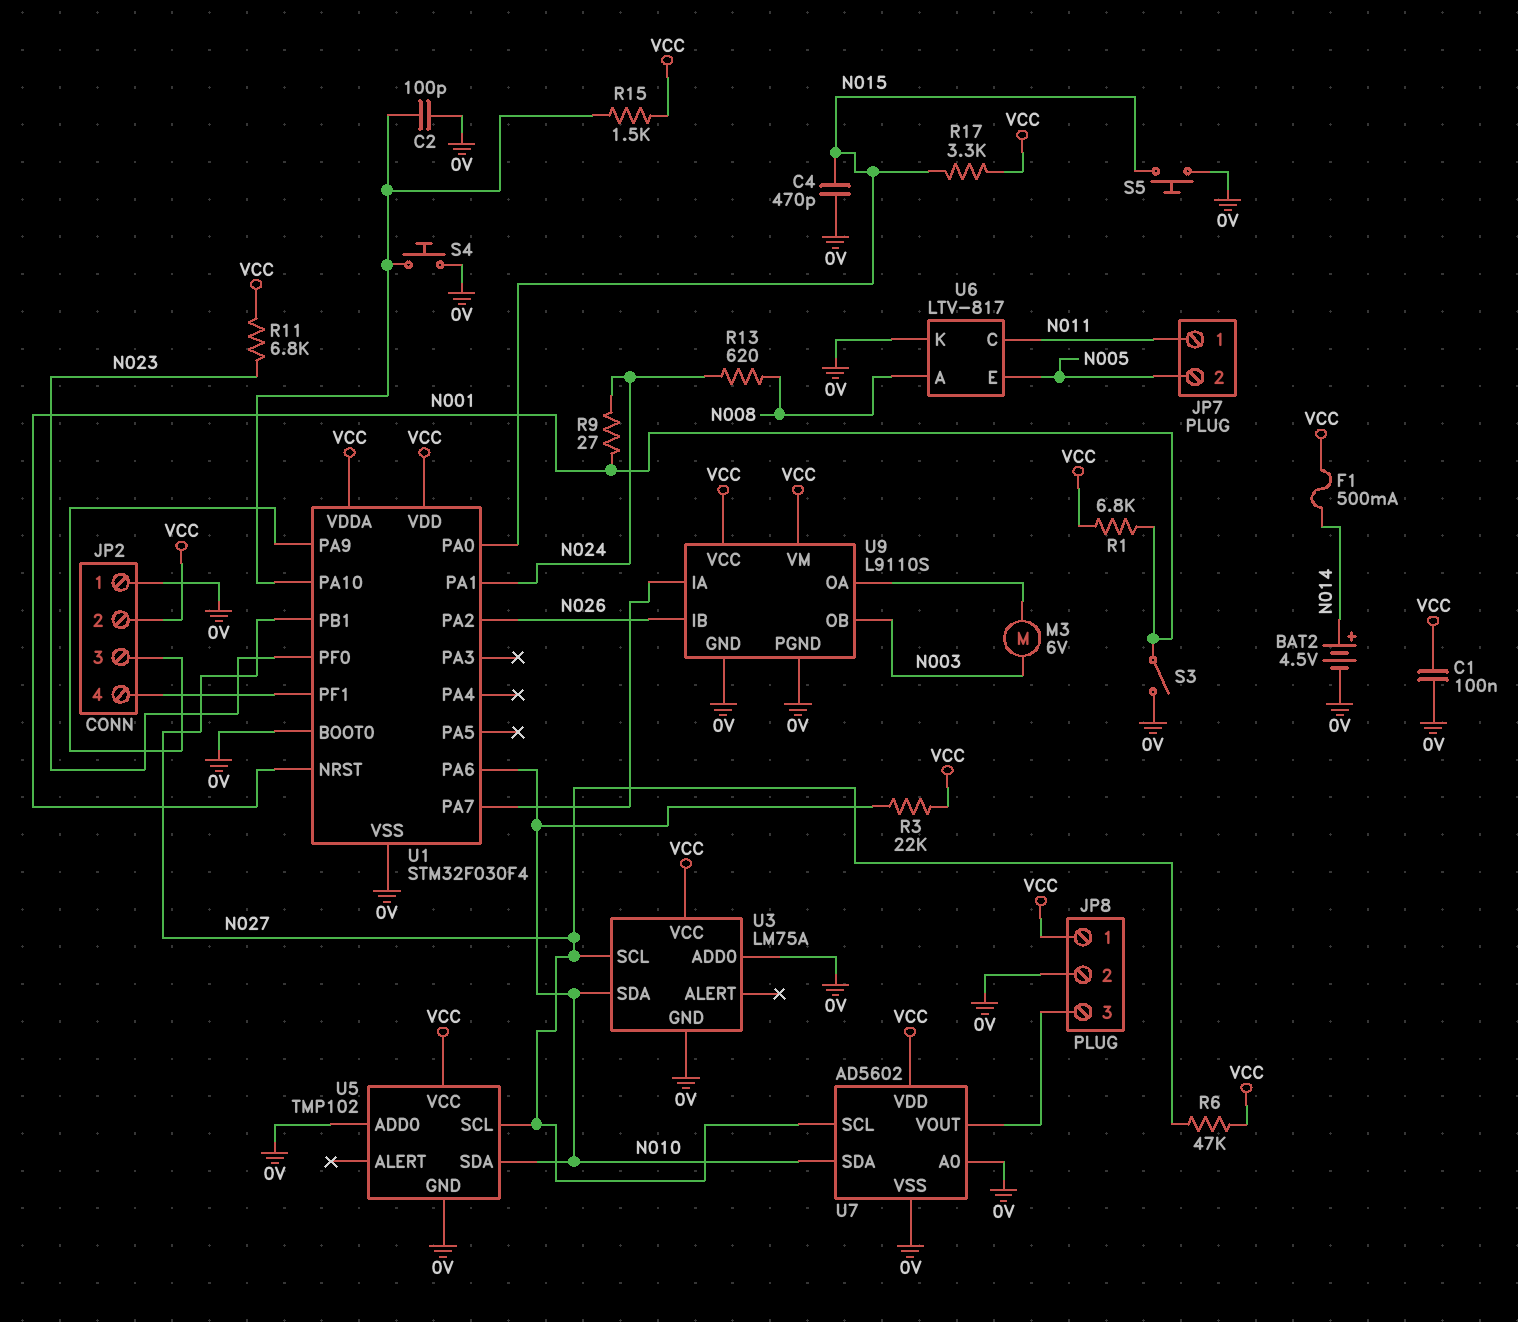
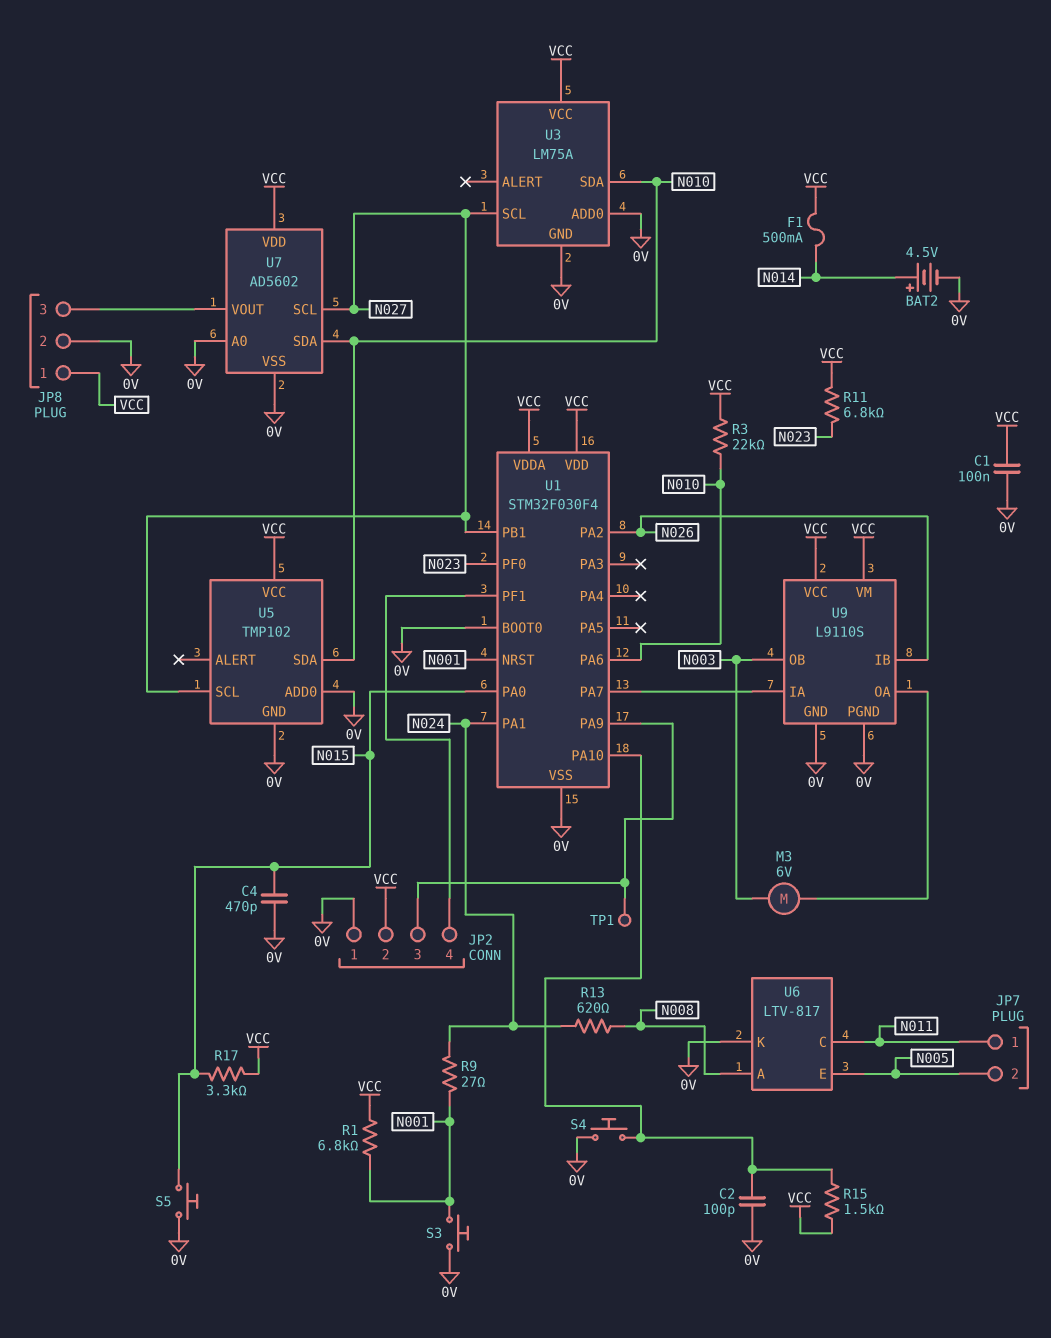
R6: 47k (N027, VCC) -> none
S3: switch (0V, N001) -> button (0V, N001)
TP1: none -> test point (JP2/3)

